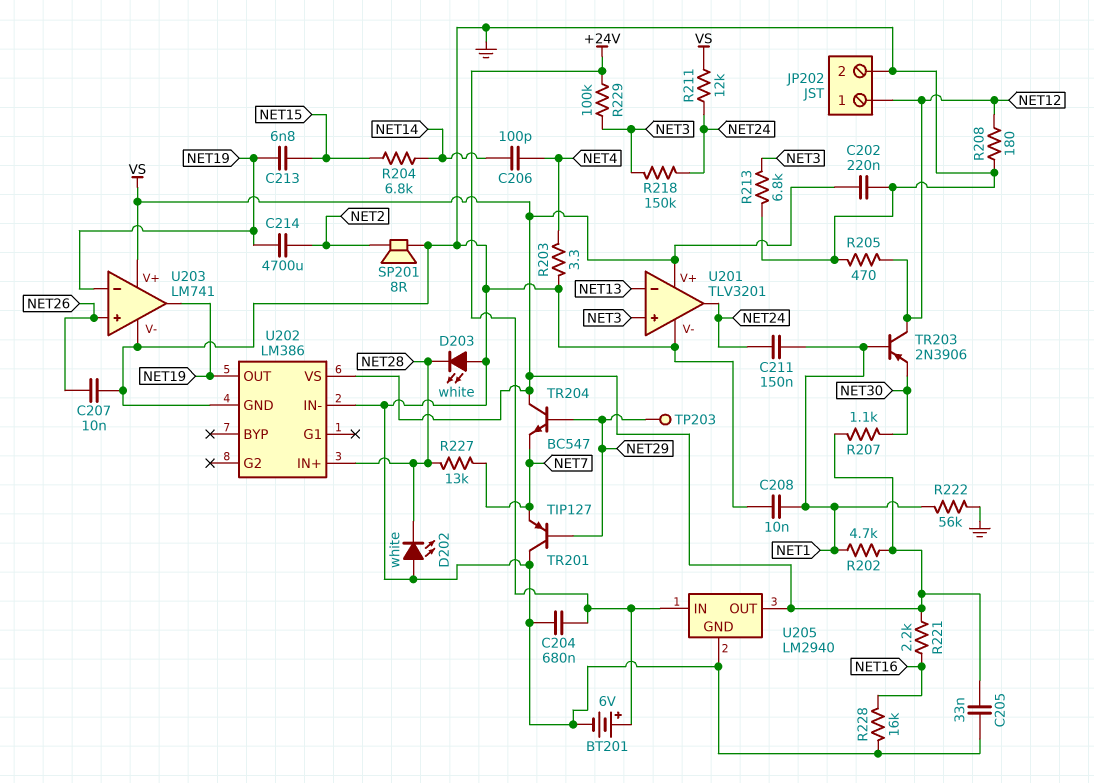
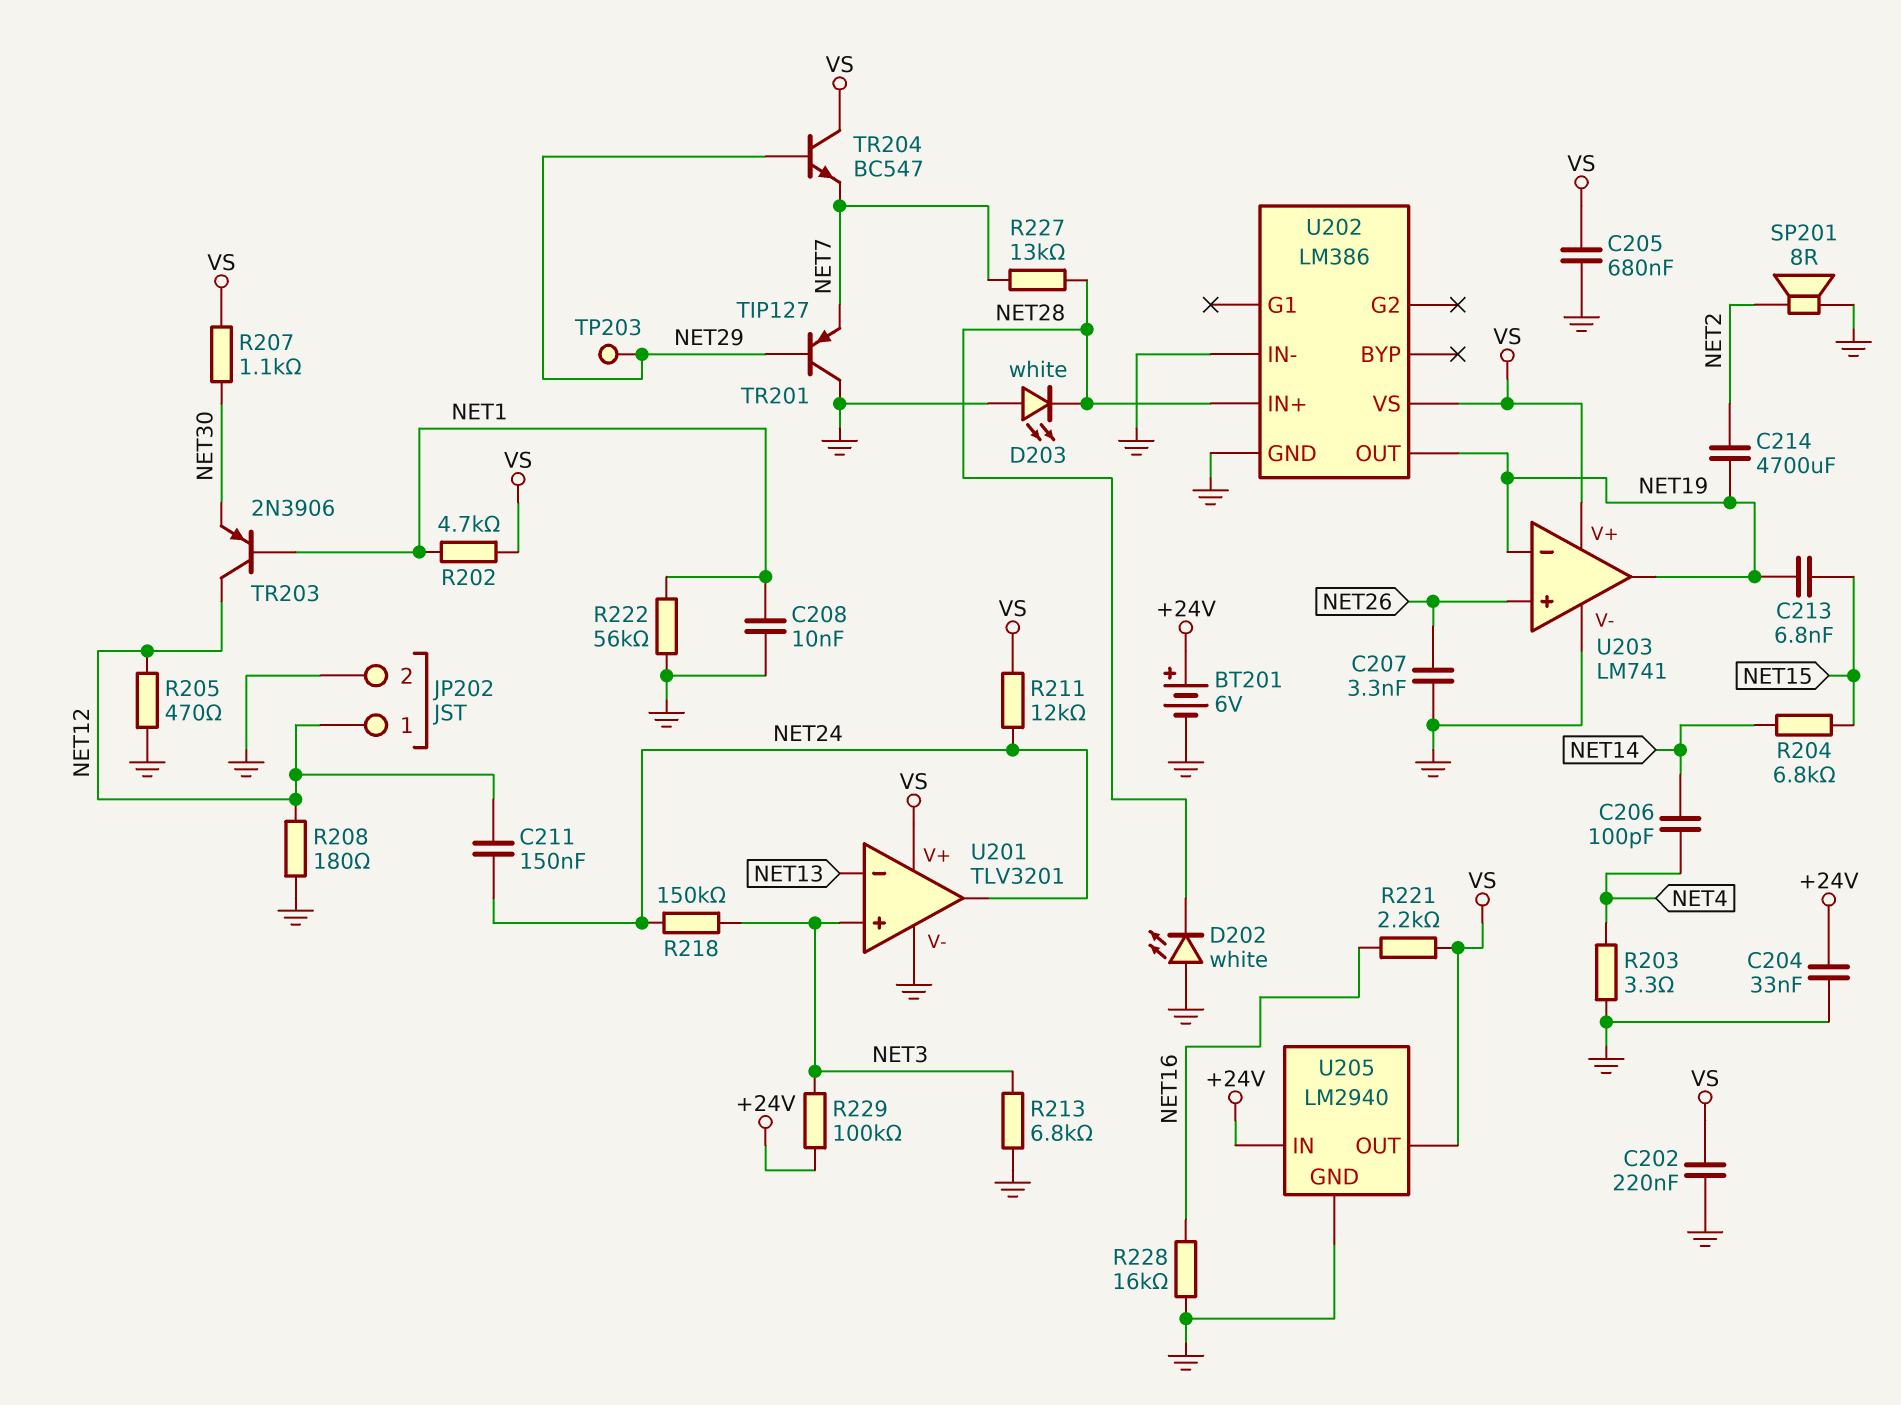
C204: 680nF (+24V, GND) -> 33nF (+24V, GND)
C205: 33nF (GND, VS) -> 680nF (GND, VS)
C207: 10nF (GND, NET26) -> 3.3nF (GND, NET26)
C211: 150nF (NET1, NET24) -> 150nF (NET12, NET24)

